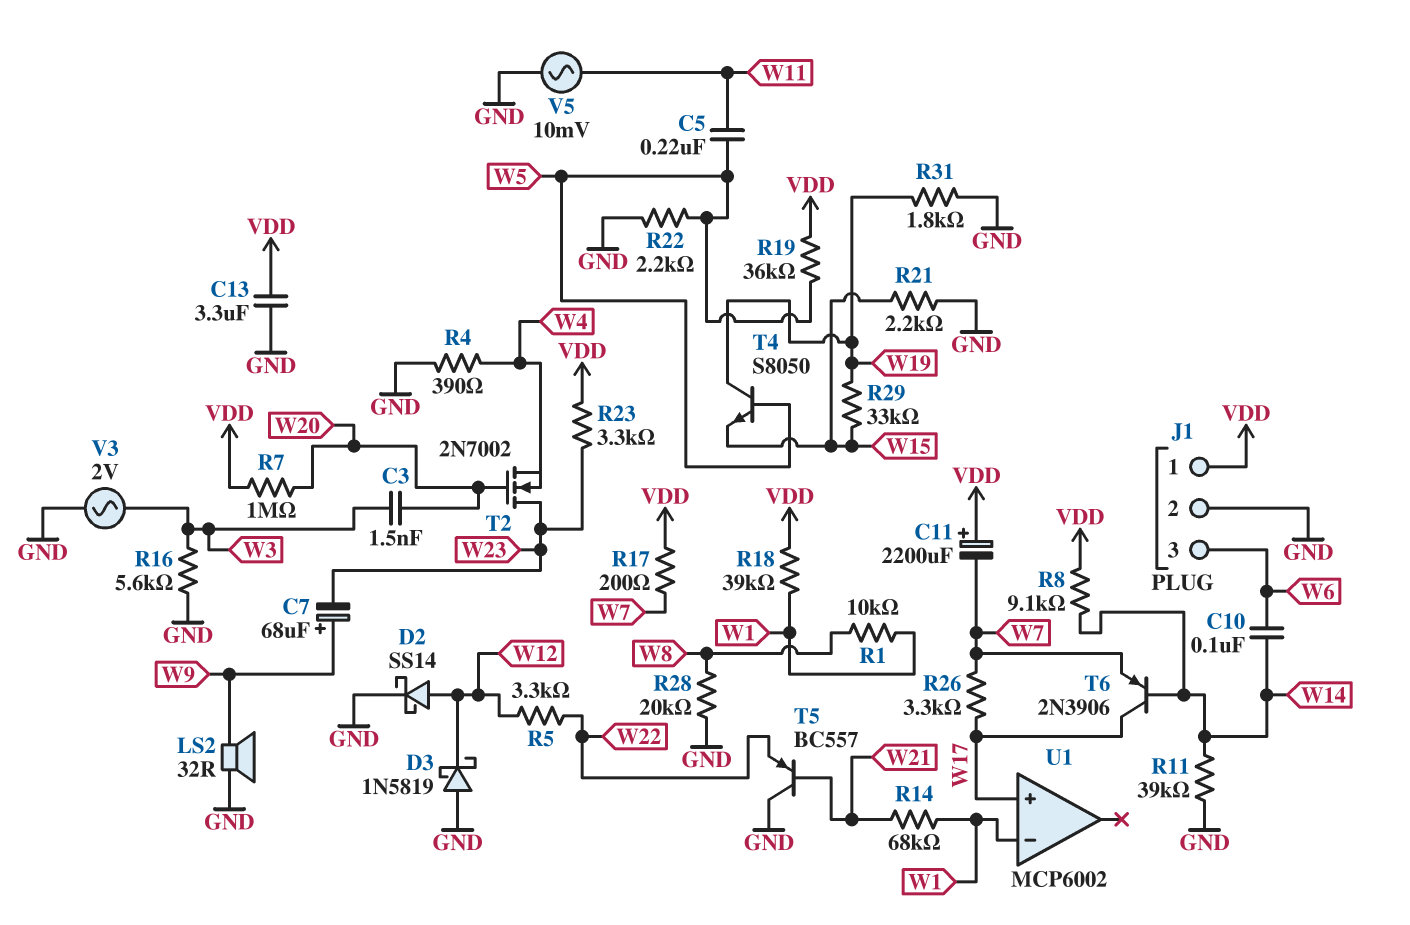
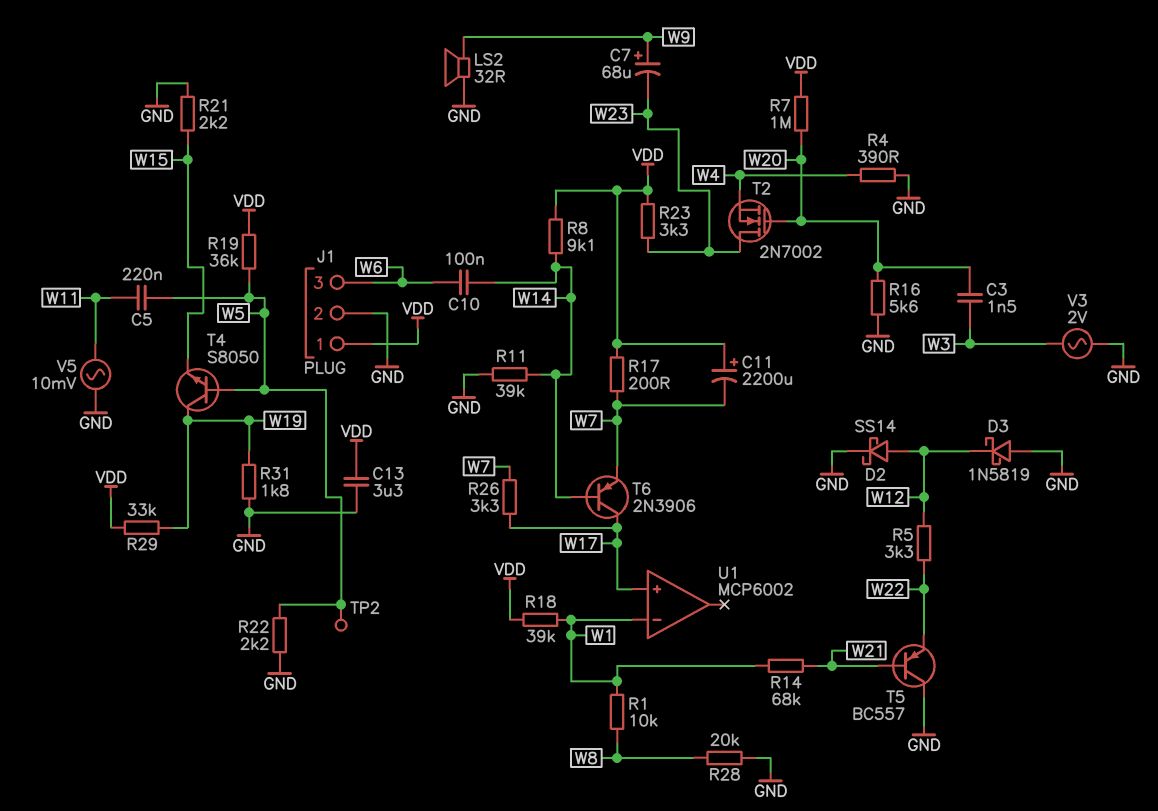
R16: 5.6k (GND, W3) -> 5.6k (GND, W20)
R29: 33k (W15, W19) -> 33k (VDD, W19)
TP2: none -> test point (W5)

